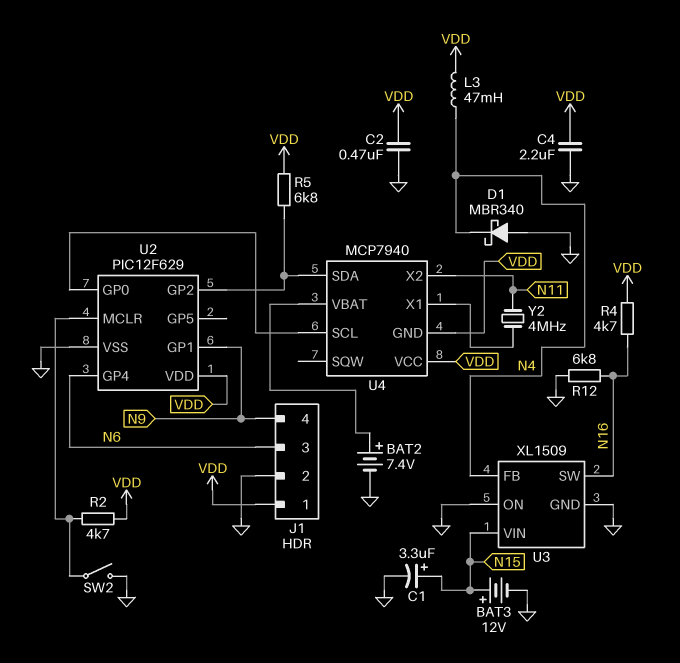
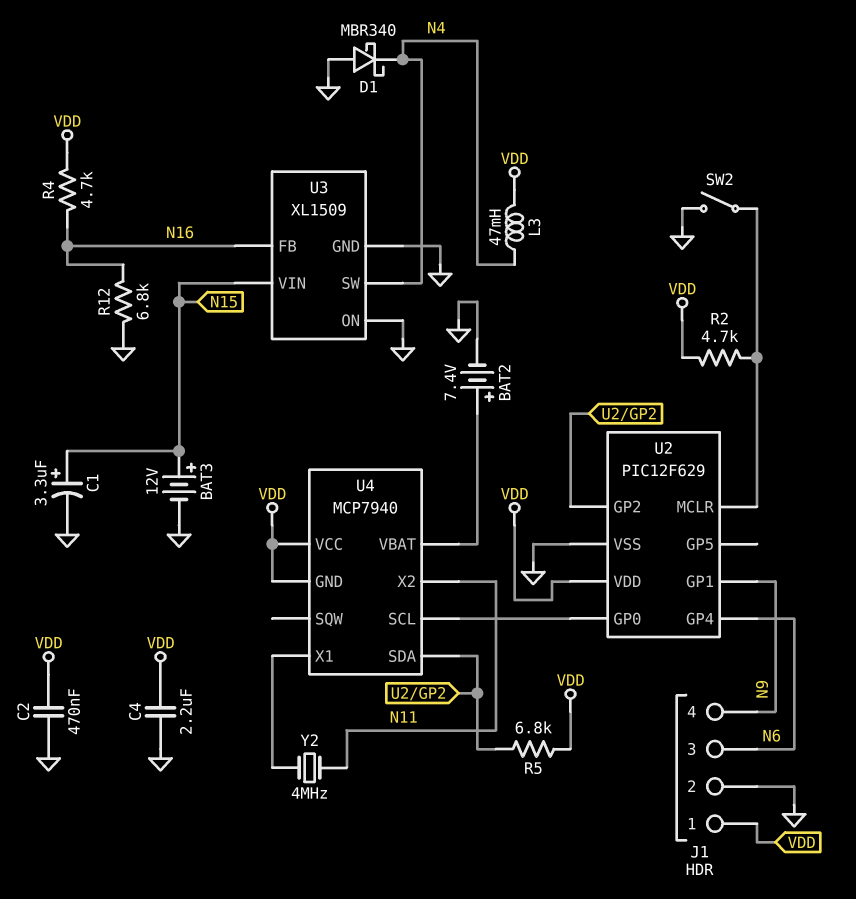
U3 pin FB: N4 -> N16
U3 pin SW: N16 -> N4

